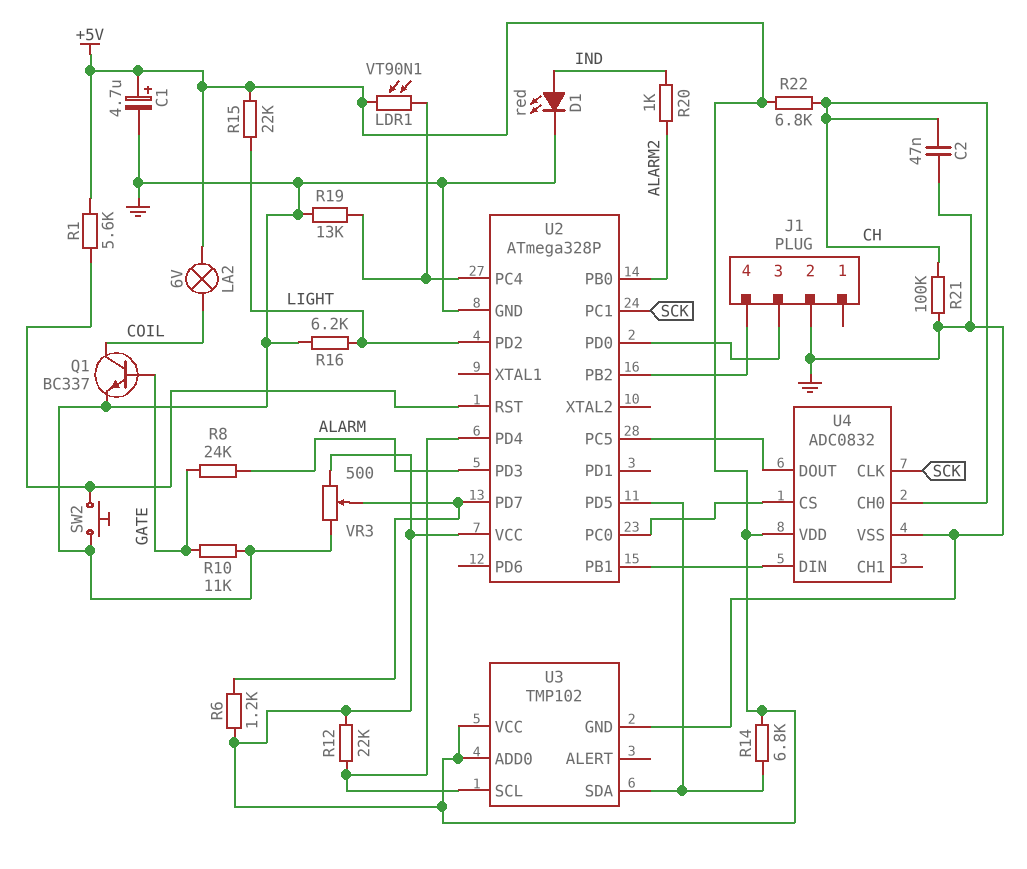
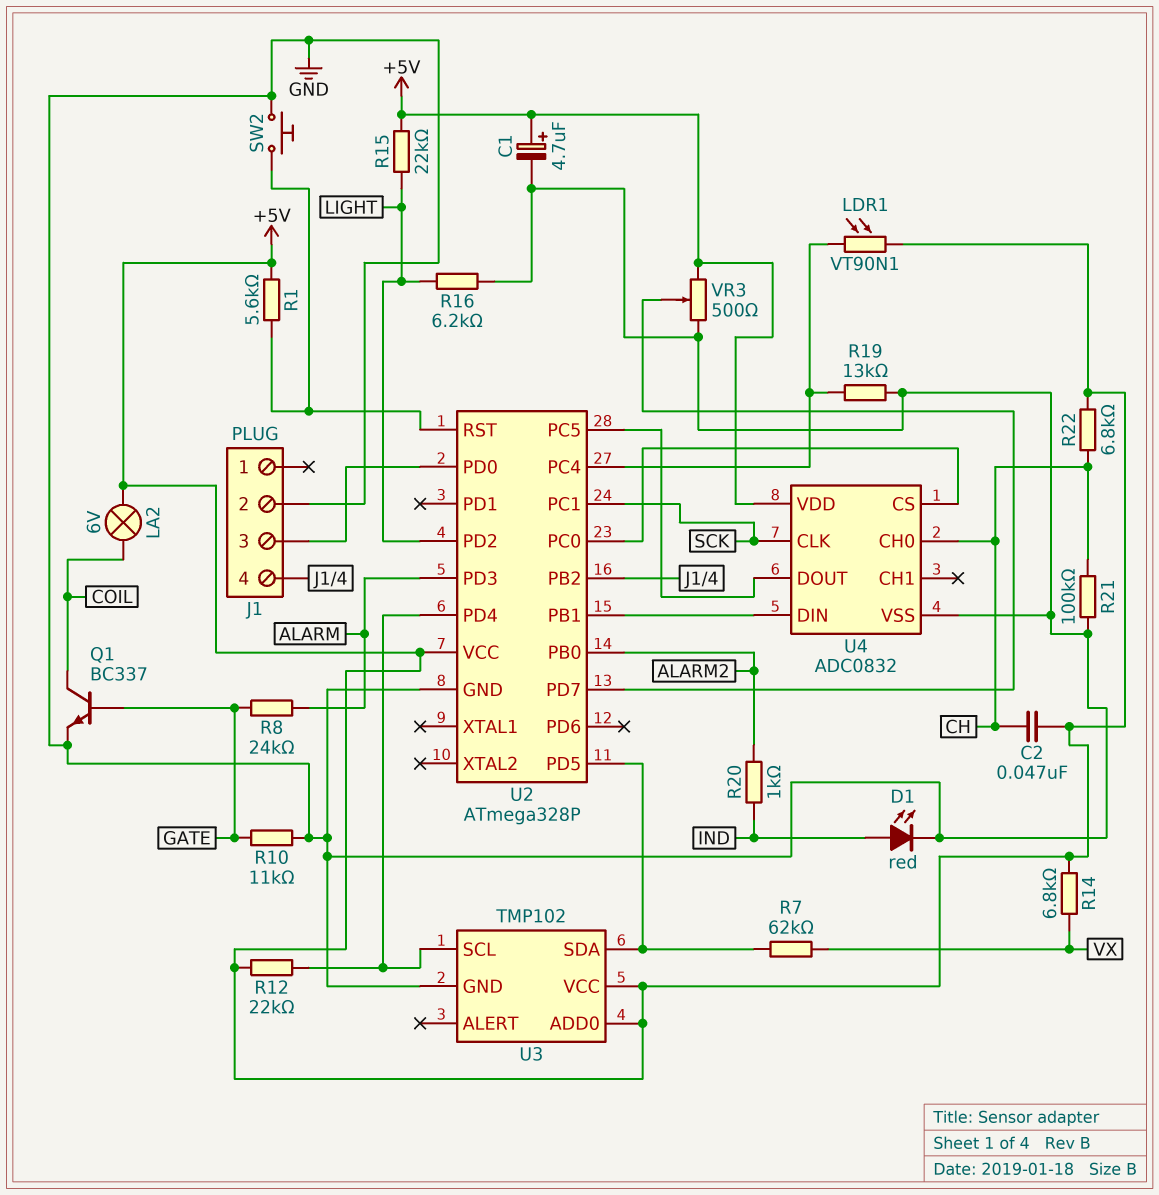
C2: 47nF (CH, GND) -> 47nF (+5V, CH)
R6: 1.2k (+5V, U2/PD7) -> none
R7: none -> 62k (U2/PD5, VX)
R14: 6.8k (+5V, U2/PD5) -> 6.8k (+5V, VX)

